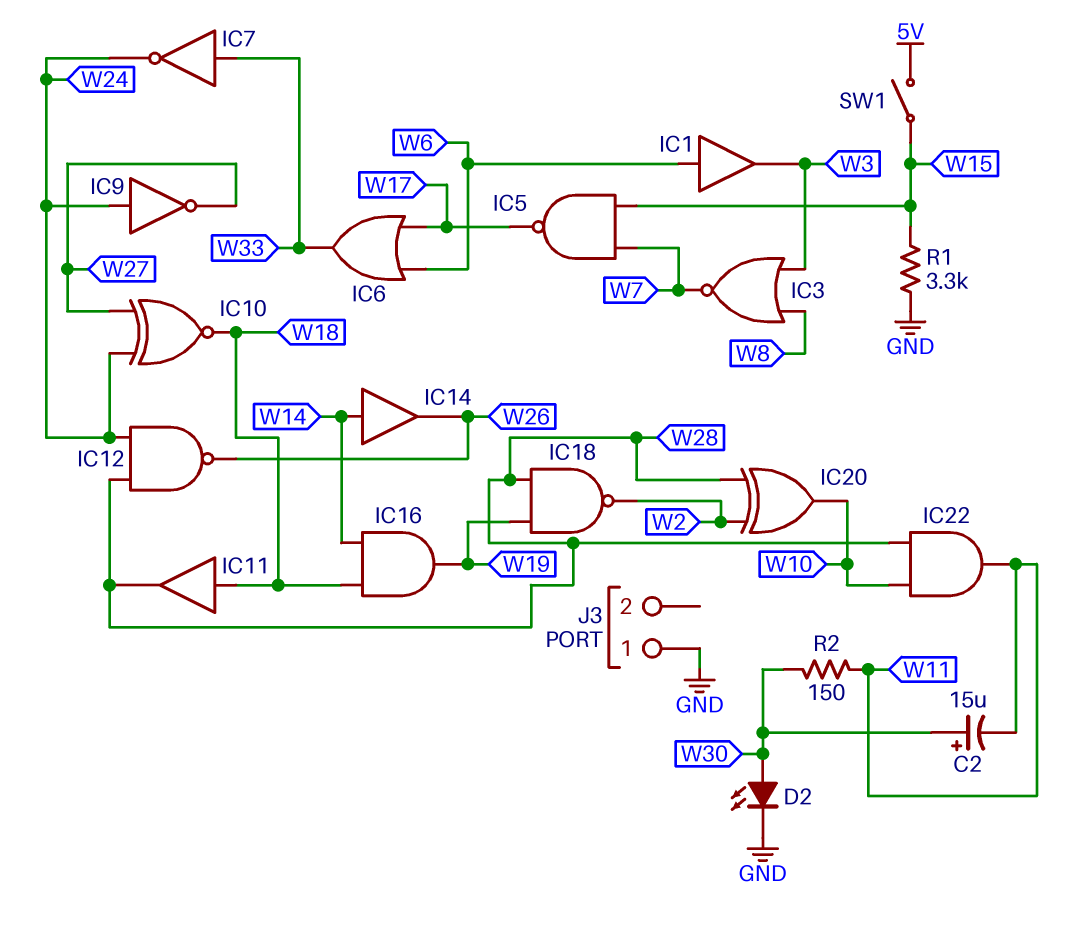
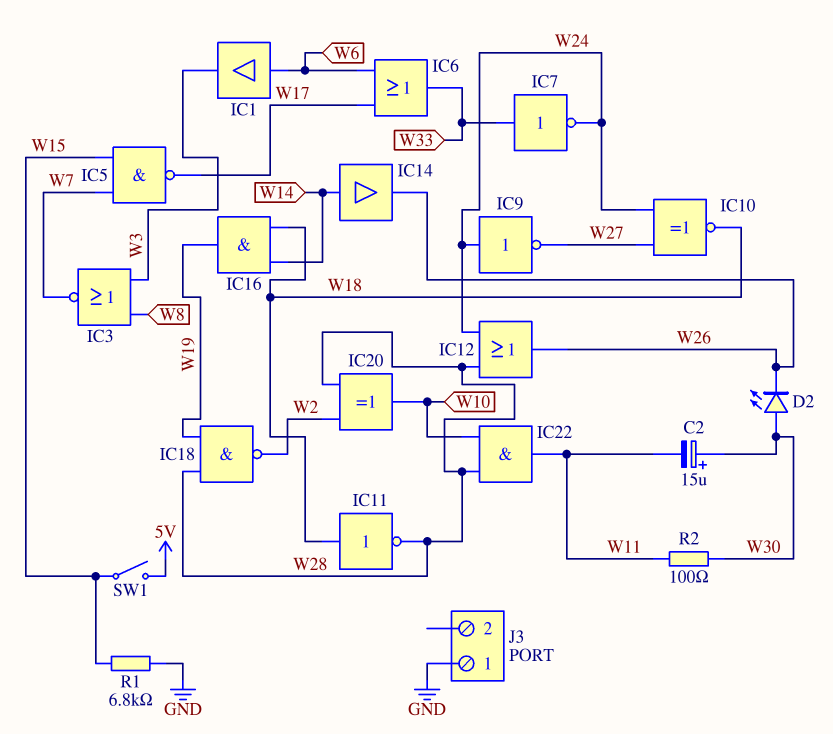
D2: LED (A W30, K GND) -> LED (A W30, K W26)
IC11: buffer (in W18, out W28) -> NOT (in W18, out W28)
IC12: NAND (in W24, in W28, out W26) -> OR (in W24, in W28, out W26)
R1: 3.3k (GND, W15) -> 6.8k (GND, W15)
R2: 150 (W11, W30) -> 100 (W11, W30)

